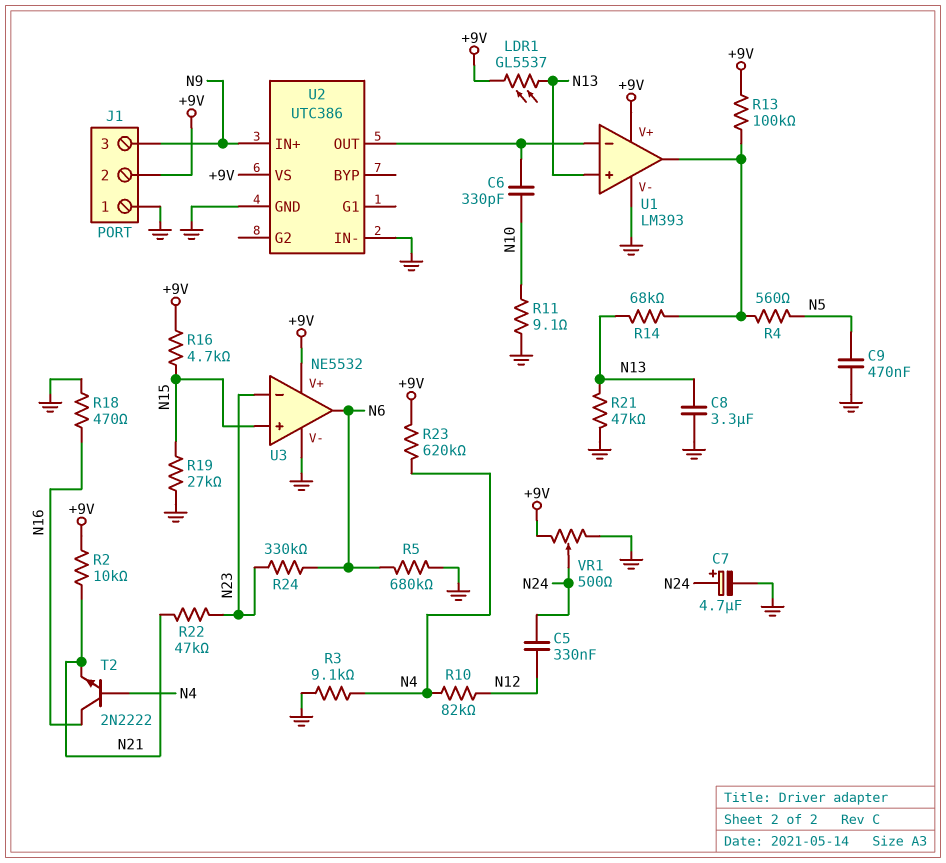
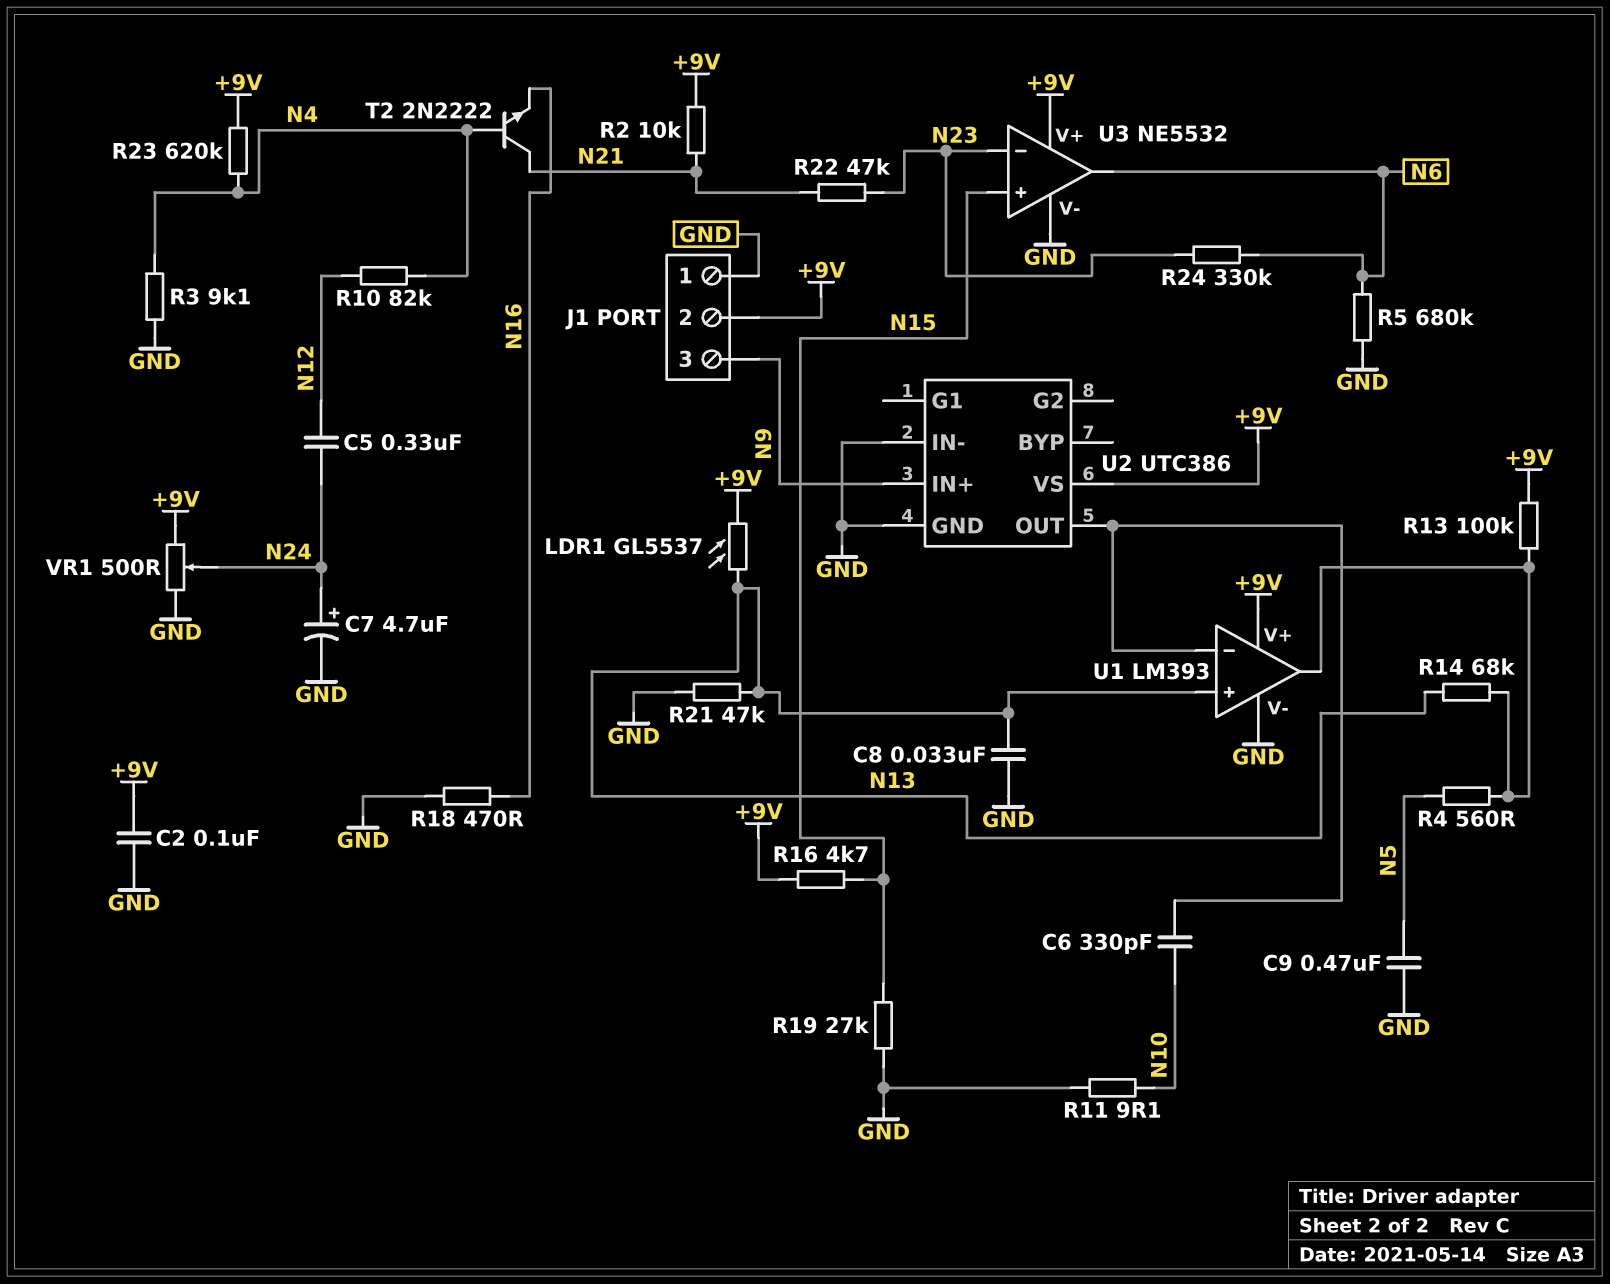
C2: none -> 100nF (+9V, GND)
C8: 3.3uF (GND, N13) -> 33nF (GND, N13)
T2: NPN 2N2222 (B N4, C N16, E N21) -> NPN 2N2222 (B N4, C N21, E N16)

